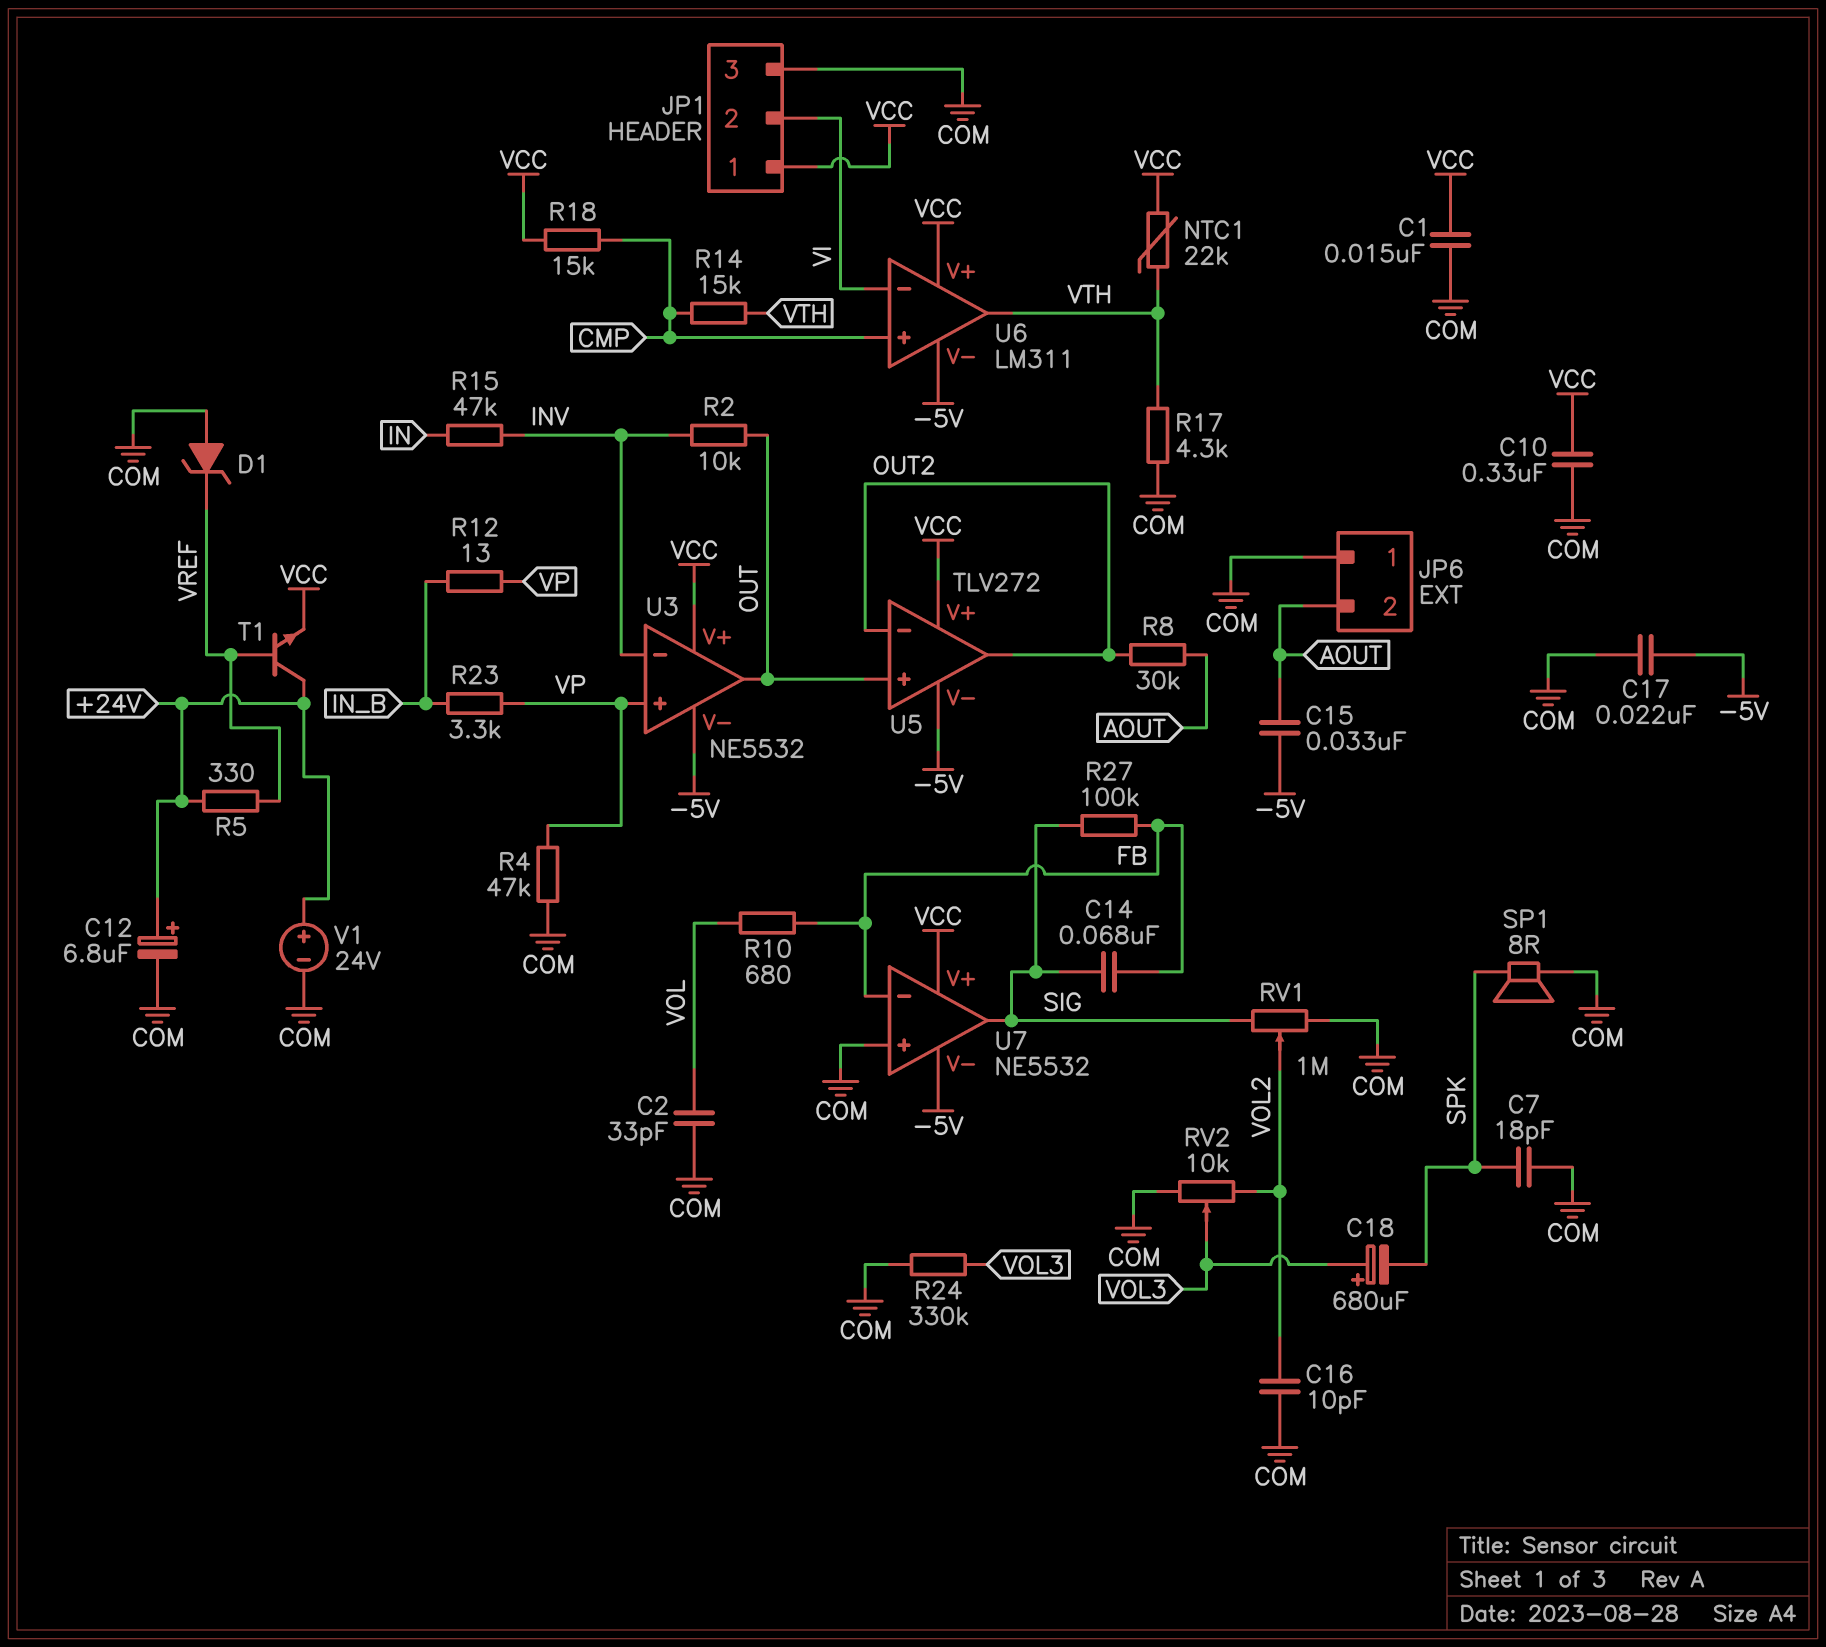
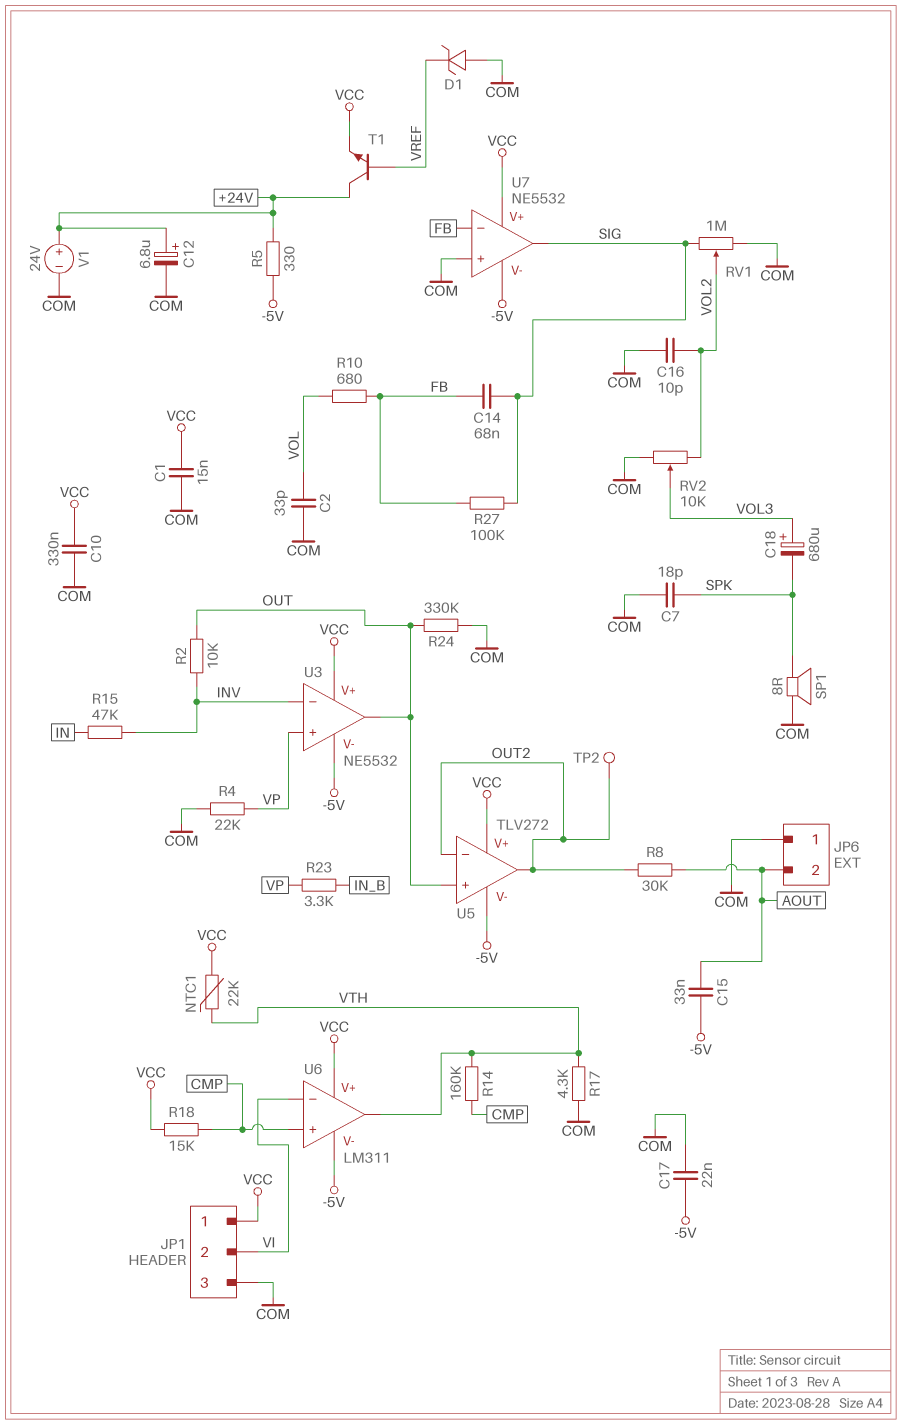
R4: 47k (COM, VP) -> 22k (COM, VP)
R5: 330 (+24V, VREF) -> 330 (+24V, -5V)
R12: 13 (IN_B, VP) -> none
R14: 15k (CMP, VTH) -> 160k (CMP, VTH)
R24: 330k (COM, VOL3) -> 330k (COM, OUT)
TP2: none -> test point (OUT2)

